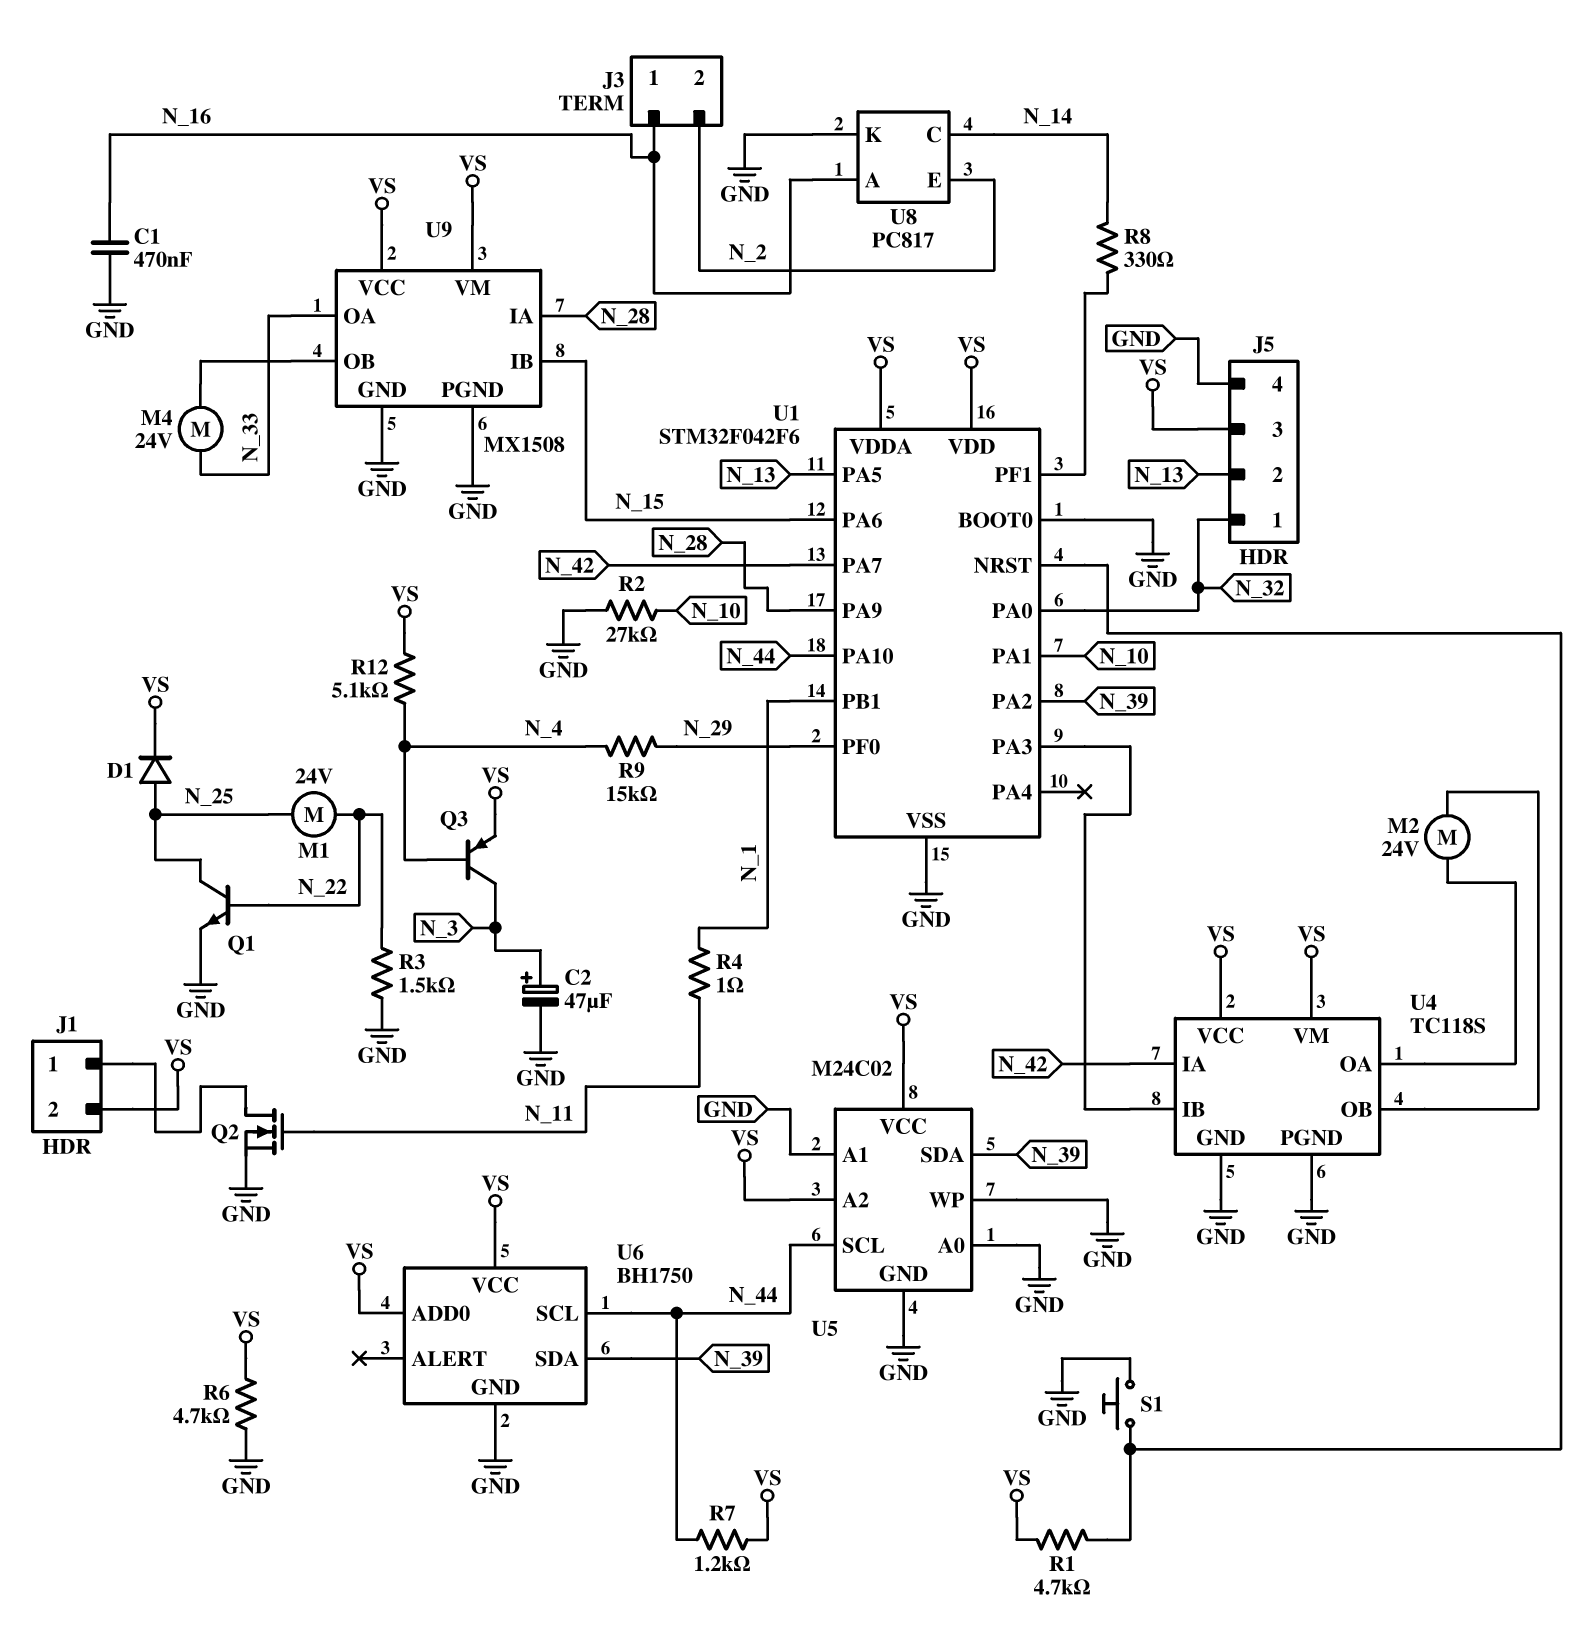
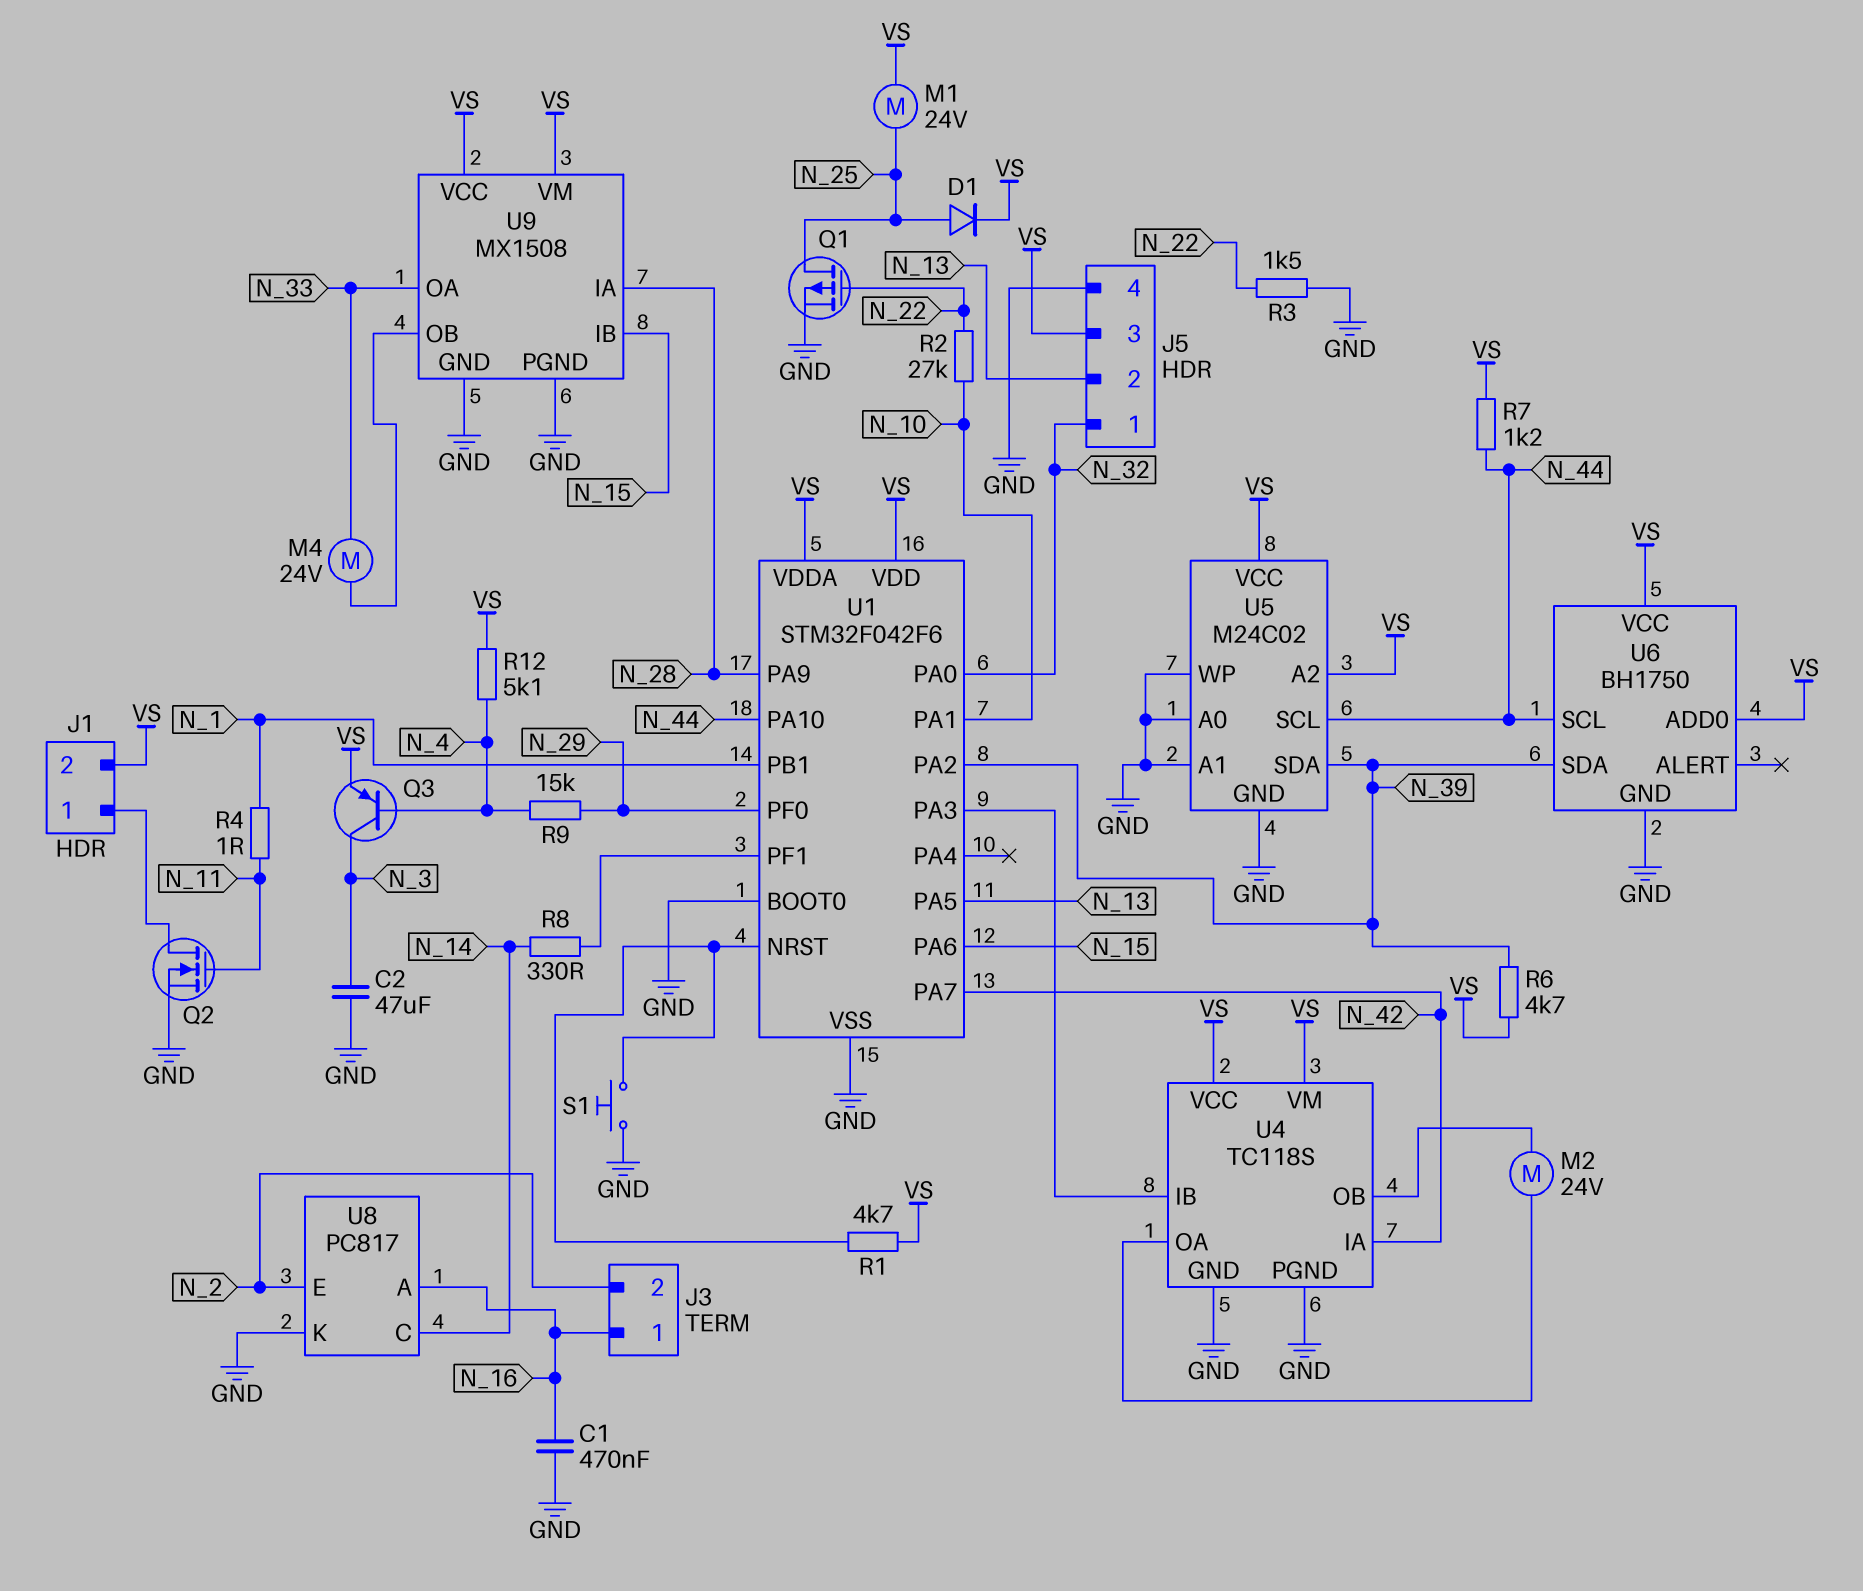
C2: 47uF (plus N_3, minus GND) -> 47uF (GND, N_3)
M1: motor 24V (N_22, N_25) -> motor 24V (N_25, VS)
Q1: NPN (B N_22, C N_25, E GND) -> PMOS (G N_22, D N_25, S GND)
R2: 27k (GND, N_10) -> 27k (N_10, N_22)
R6: 4.7k (GND, VS) -> 4.7k (N_39, VS)

